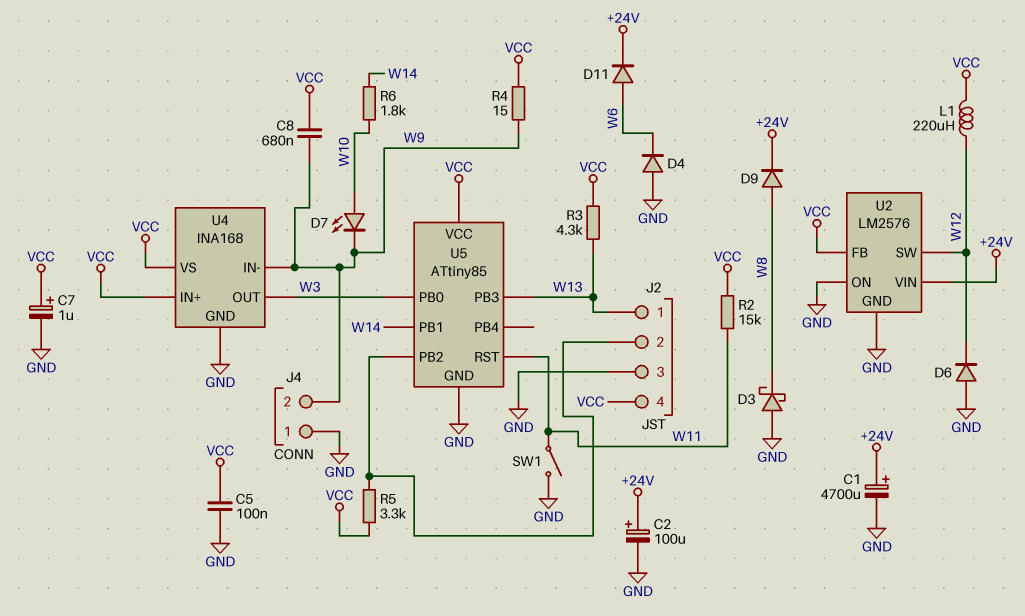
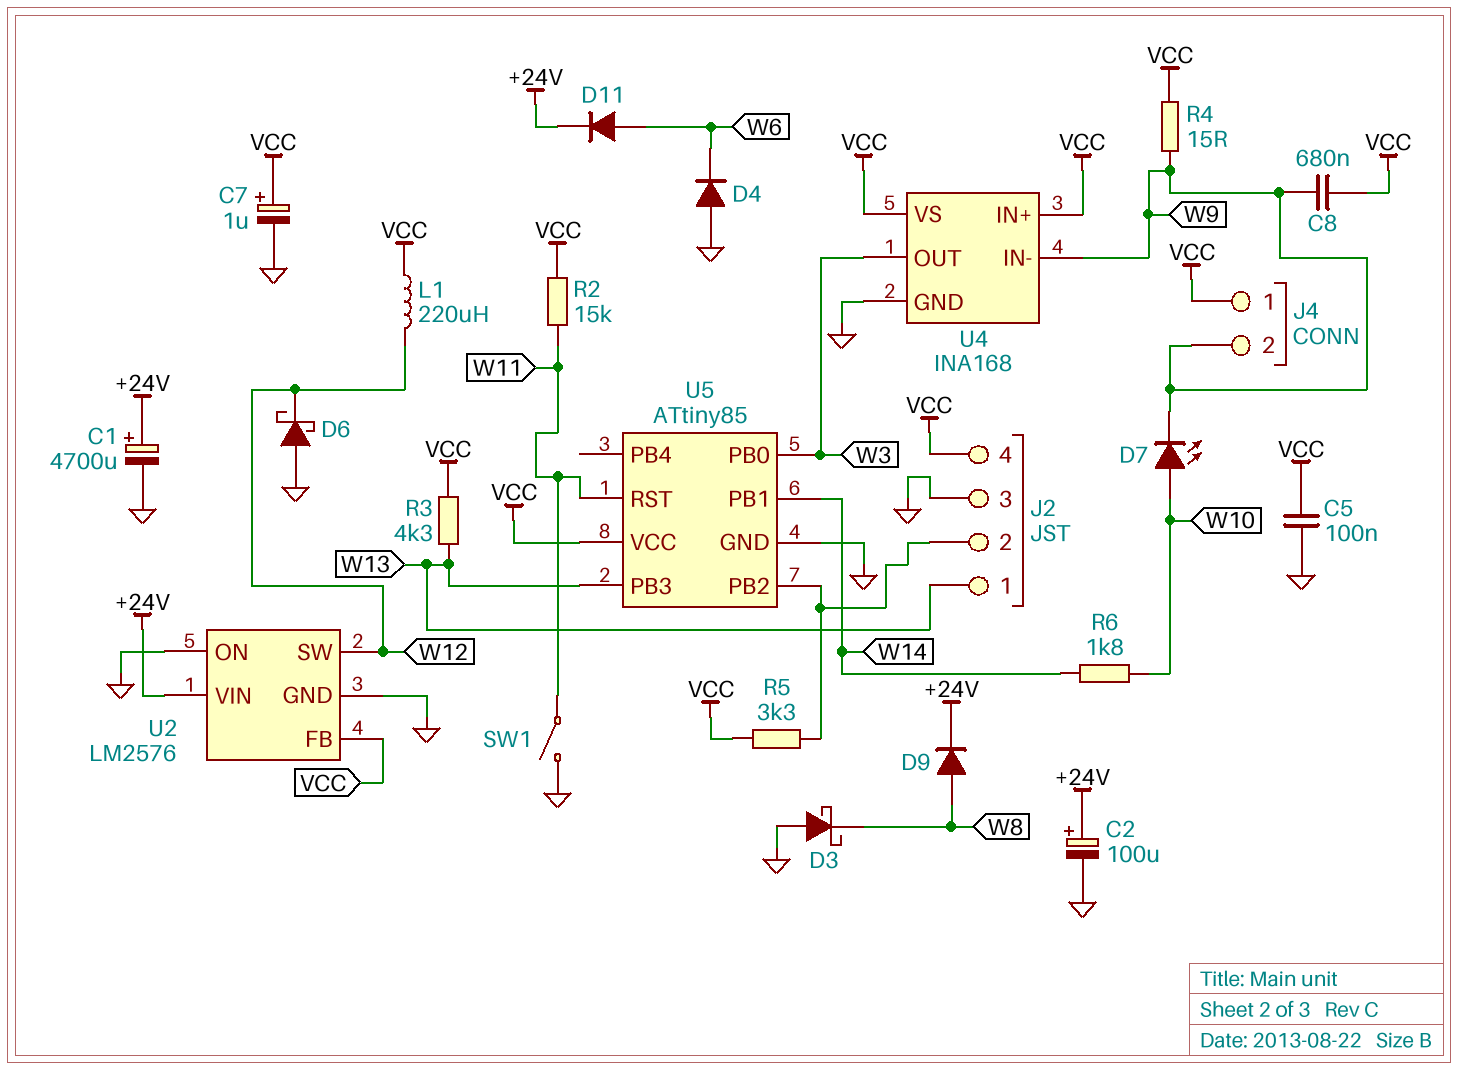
D6: diode (A GND, K W12) -> schottky (A GND, K W12)
J4 pin 1: GND -> VCC

